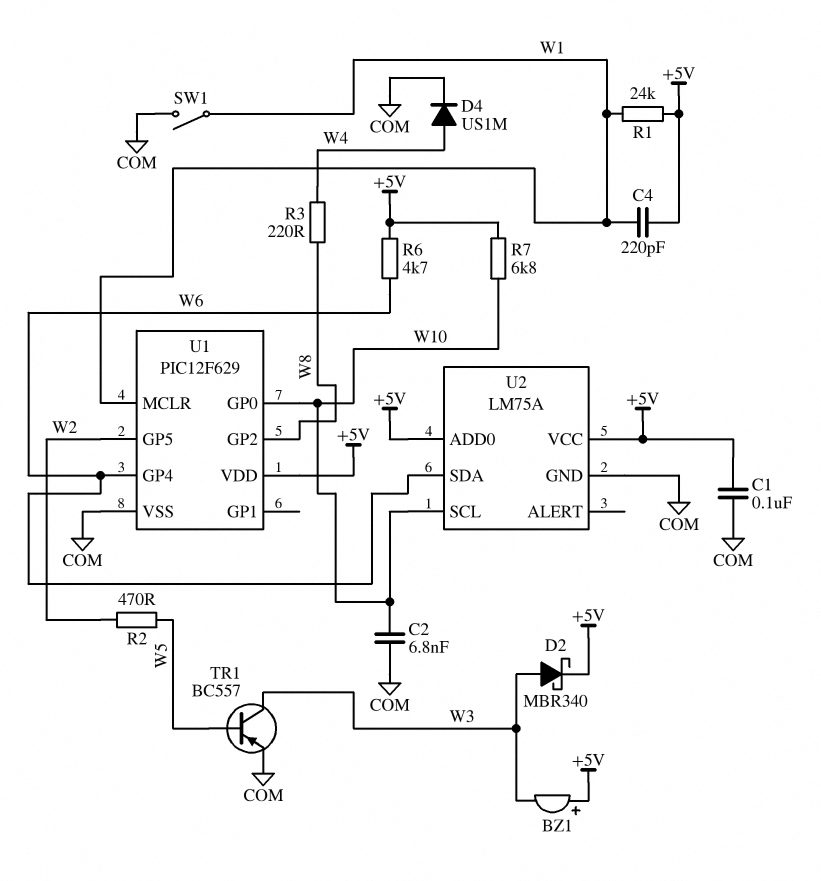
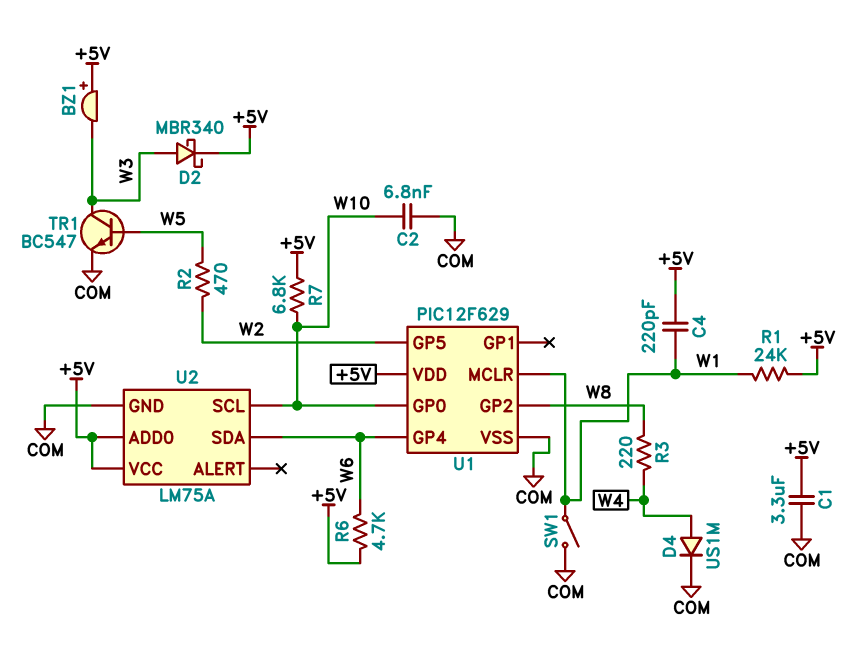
C1: 100nF (+5V, COM) -> 3.3uF (+5V, COM)
TR1: PNP BC557 (B W5, C W3, E COM) -> NPN BC547 (B W5, C W3, E COM)

